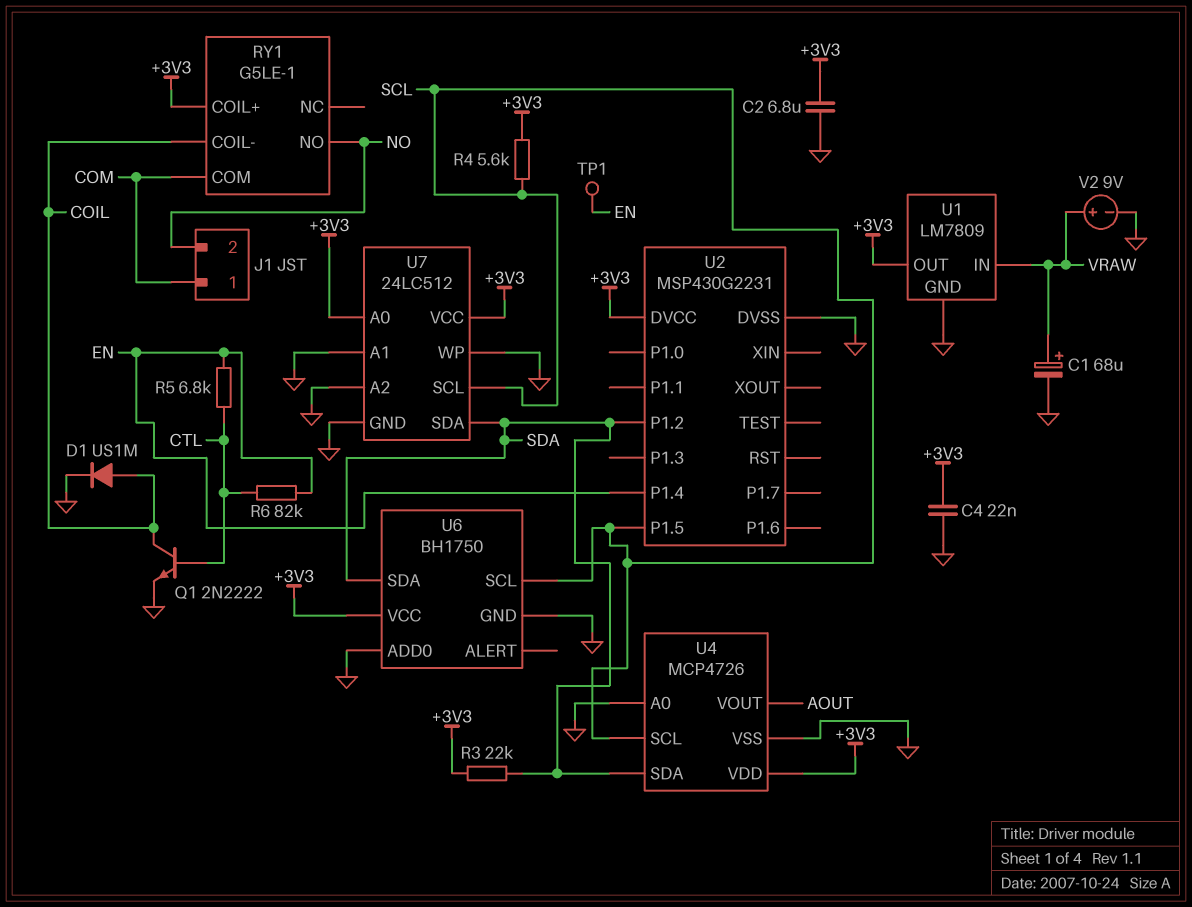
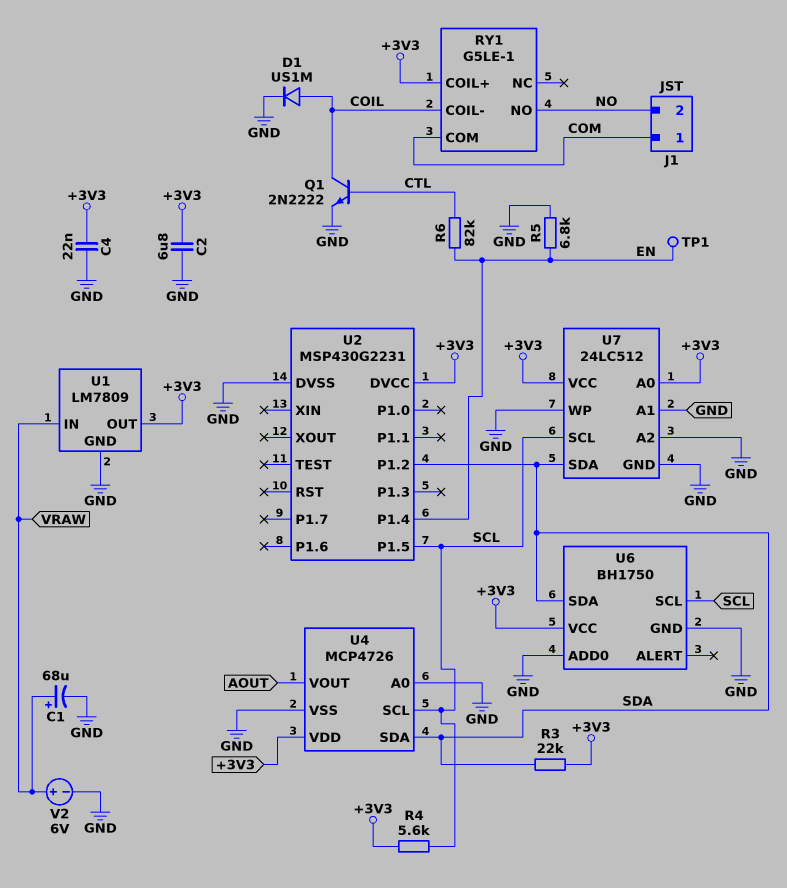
R5: 6.8k (CTL, EN) -> 6.8k (EN, GND)
V2: 9V (plus VRAW, minus GND) -> 6V (plus VRAW, minus GND)

